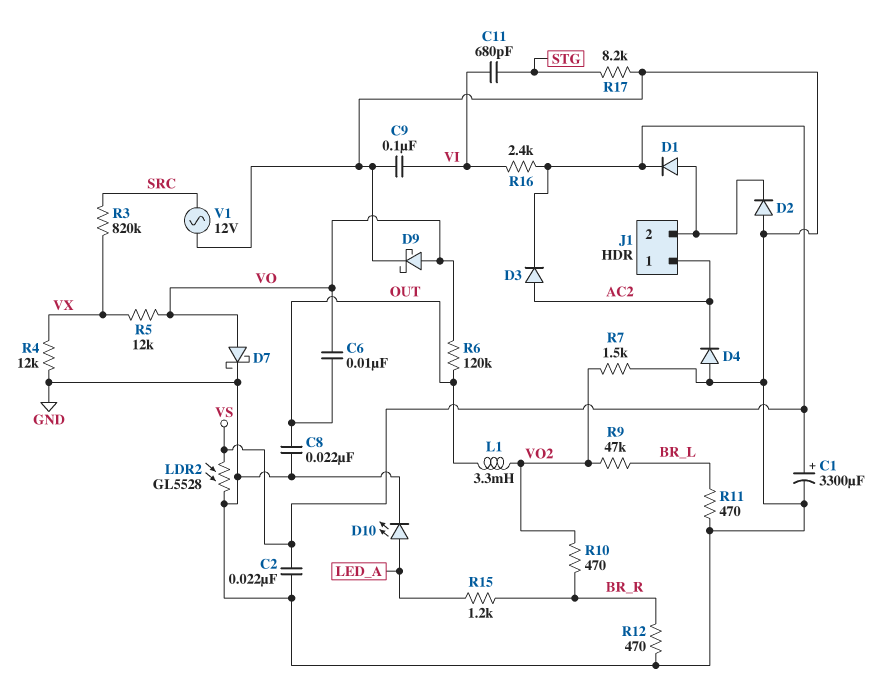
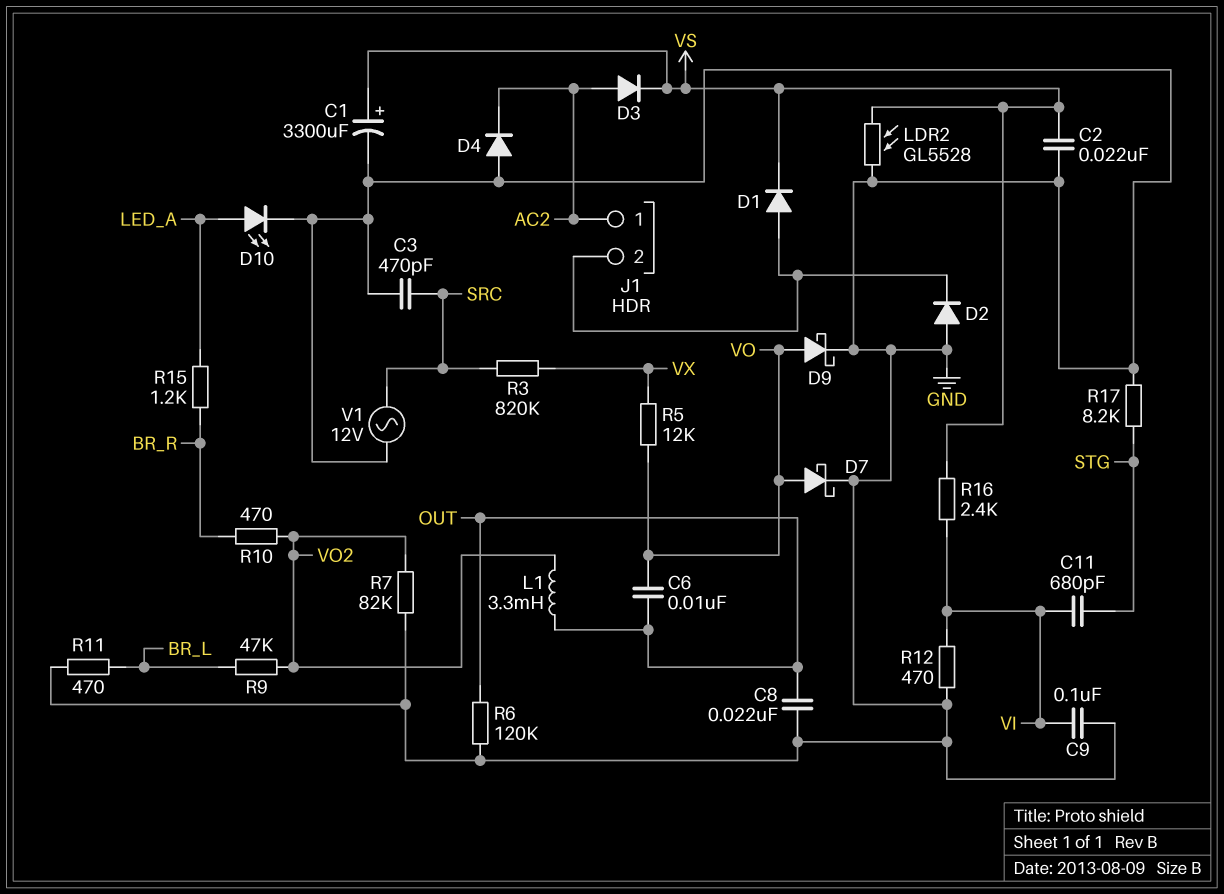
C3: none -> 470pF (GND, SRC)
R4: 12k (GND, VX) -> none
R6: 120k (OUT, VO) -> 120k (GND, OUT)
R7: 1.5k (GND, VO2) -> 82k (GND, VO2)
R12: 470 (BR_R, GND) -> 470 (GND, VI)

